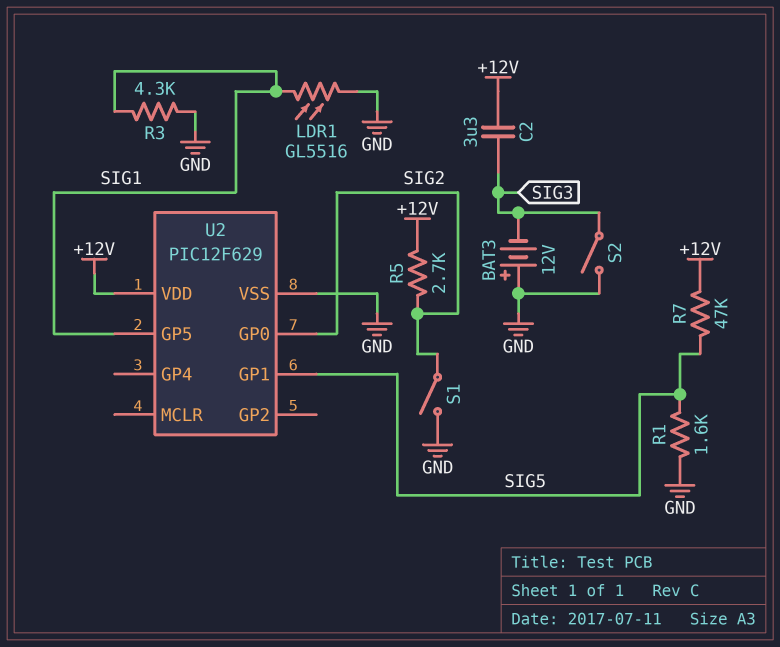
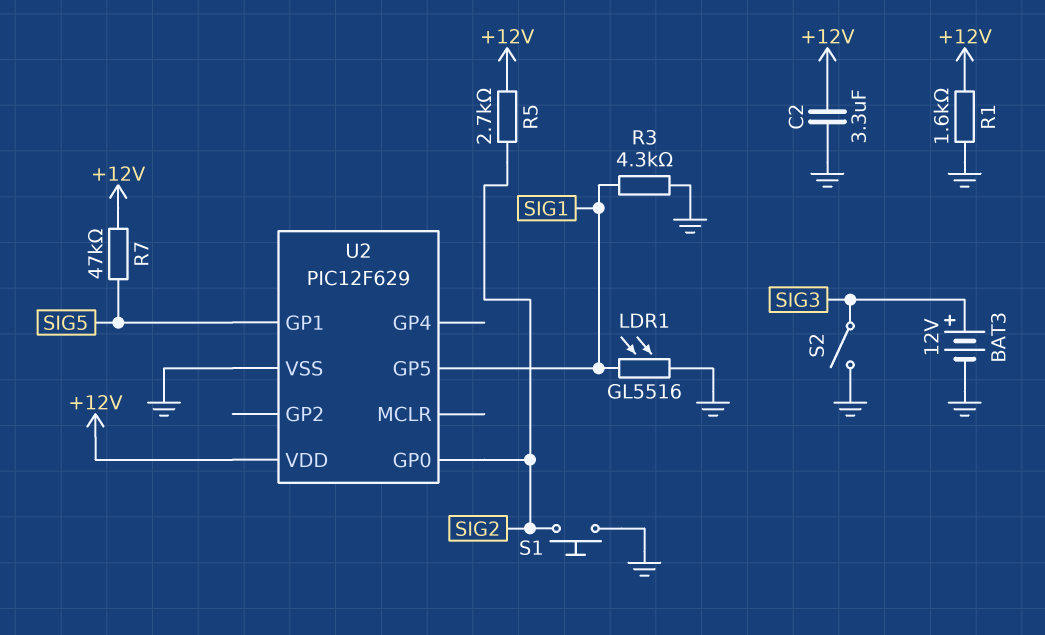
BAT3: 12V (plus GND, minus SIG3) -> 12V (plus SIG3, minus GND)
C2: 3.3uF (+12V, SIG3) -> 3.3uF (+12V, GND)
R1: 1.6k (GND, SIG5) -> 1.6k (+12V, GND)
S1: switch (GND, SIG2) -> button (GND, SIG2)

